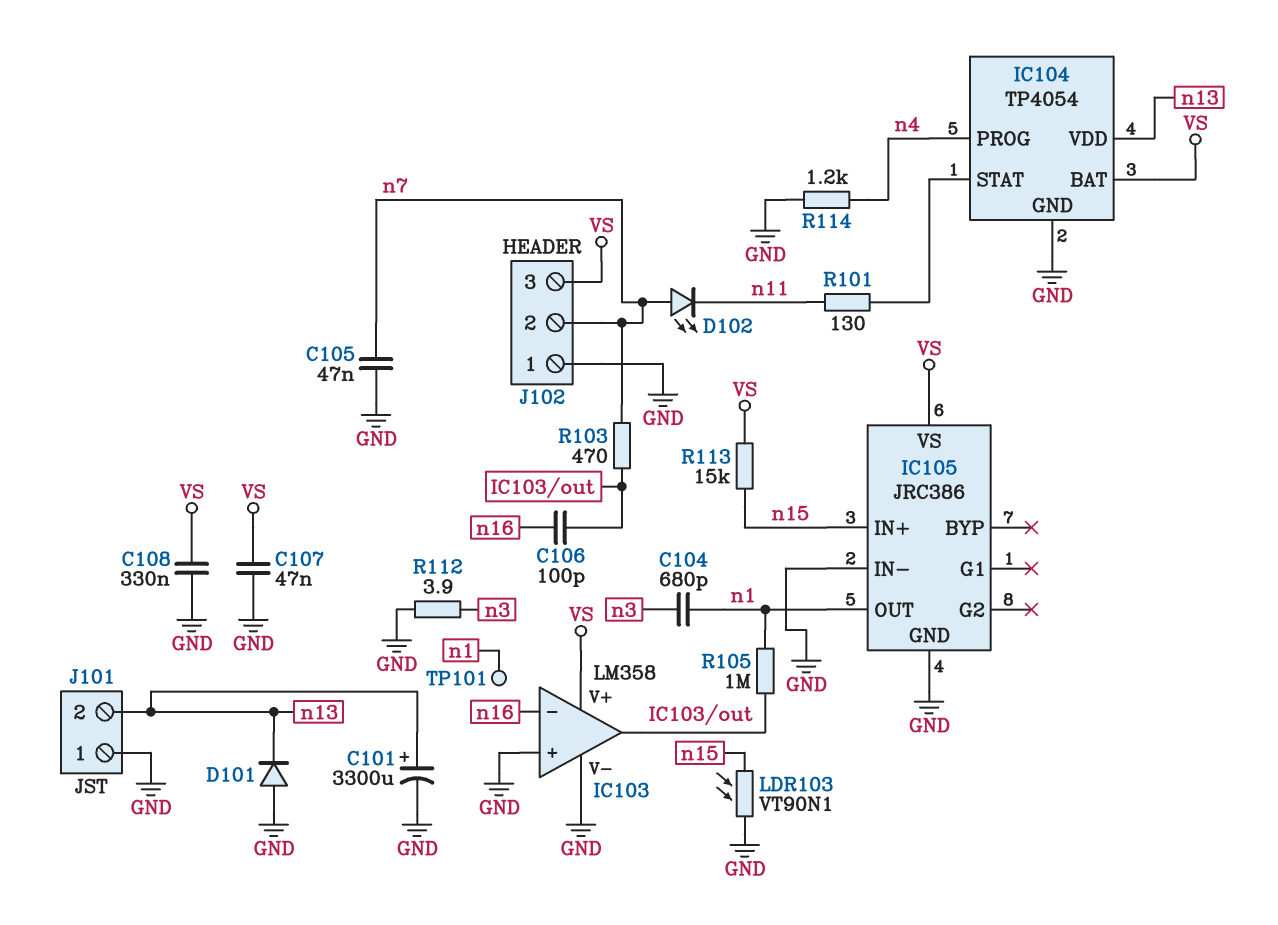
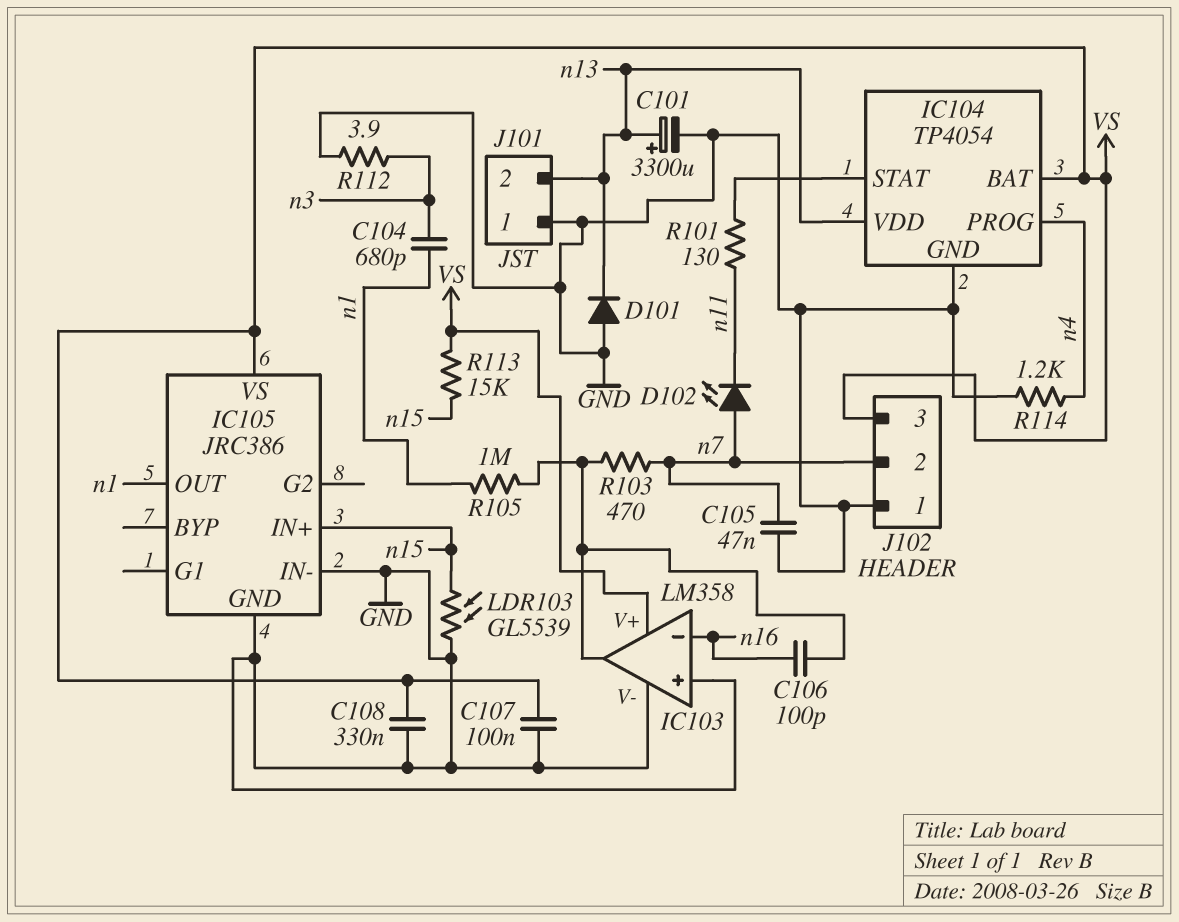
C107: 47nF (GND, VS) -> 100nF (GND, VS)
LDR103: VT90N1 (GND, n15) -> GL5539 (GND, n15)
TP101: test point (n1) -> none

